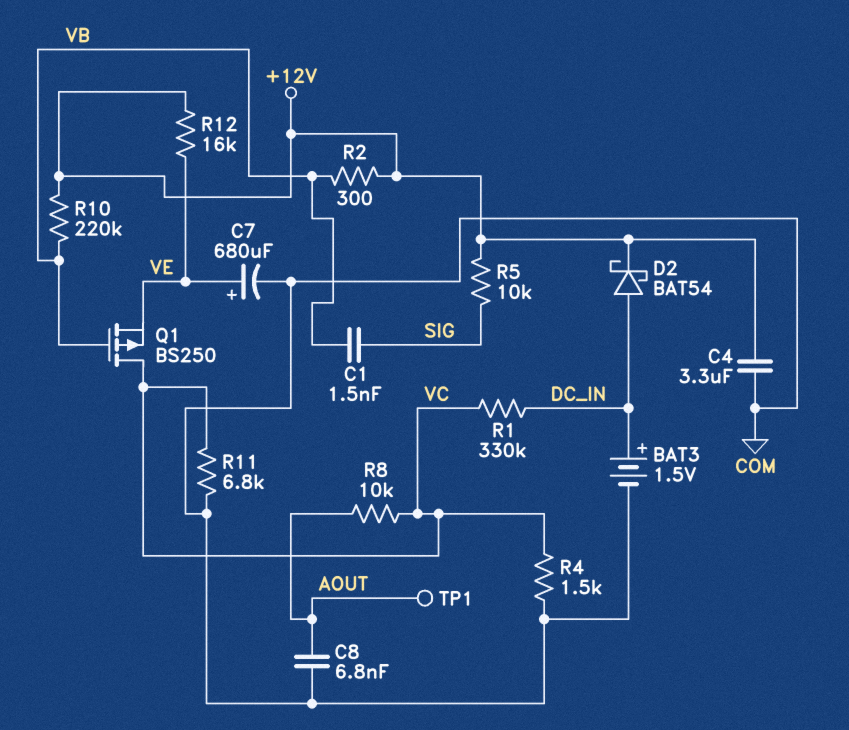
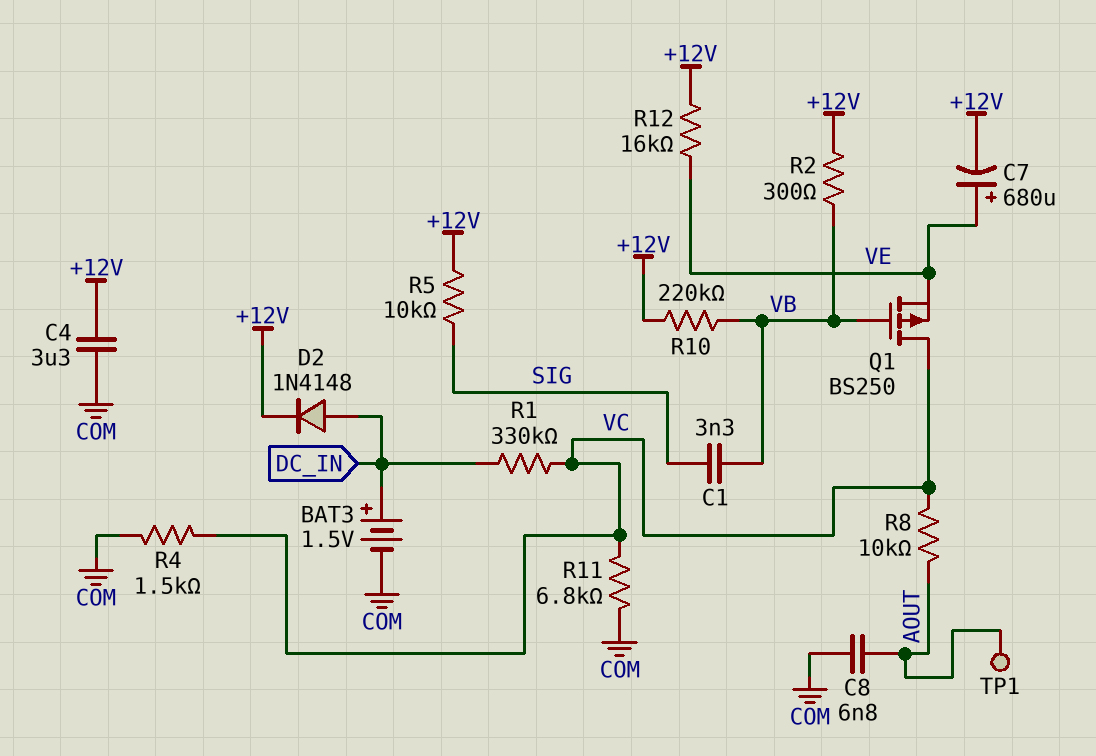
C1: 1.5nF (SIG, VB) -> 3.3nF (SIG, VB)
C7: 680uF (plus VE, minus COM) -> 680uF (plus VE, minus +12V)
D2: schottky BAT54 (A DC_IN, K +12V) -> diode 1N4148 (A DC_IN, K +12V)

